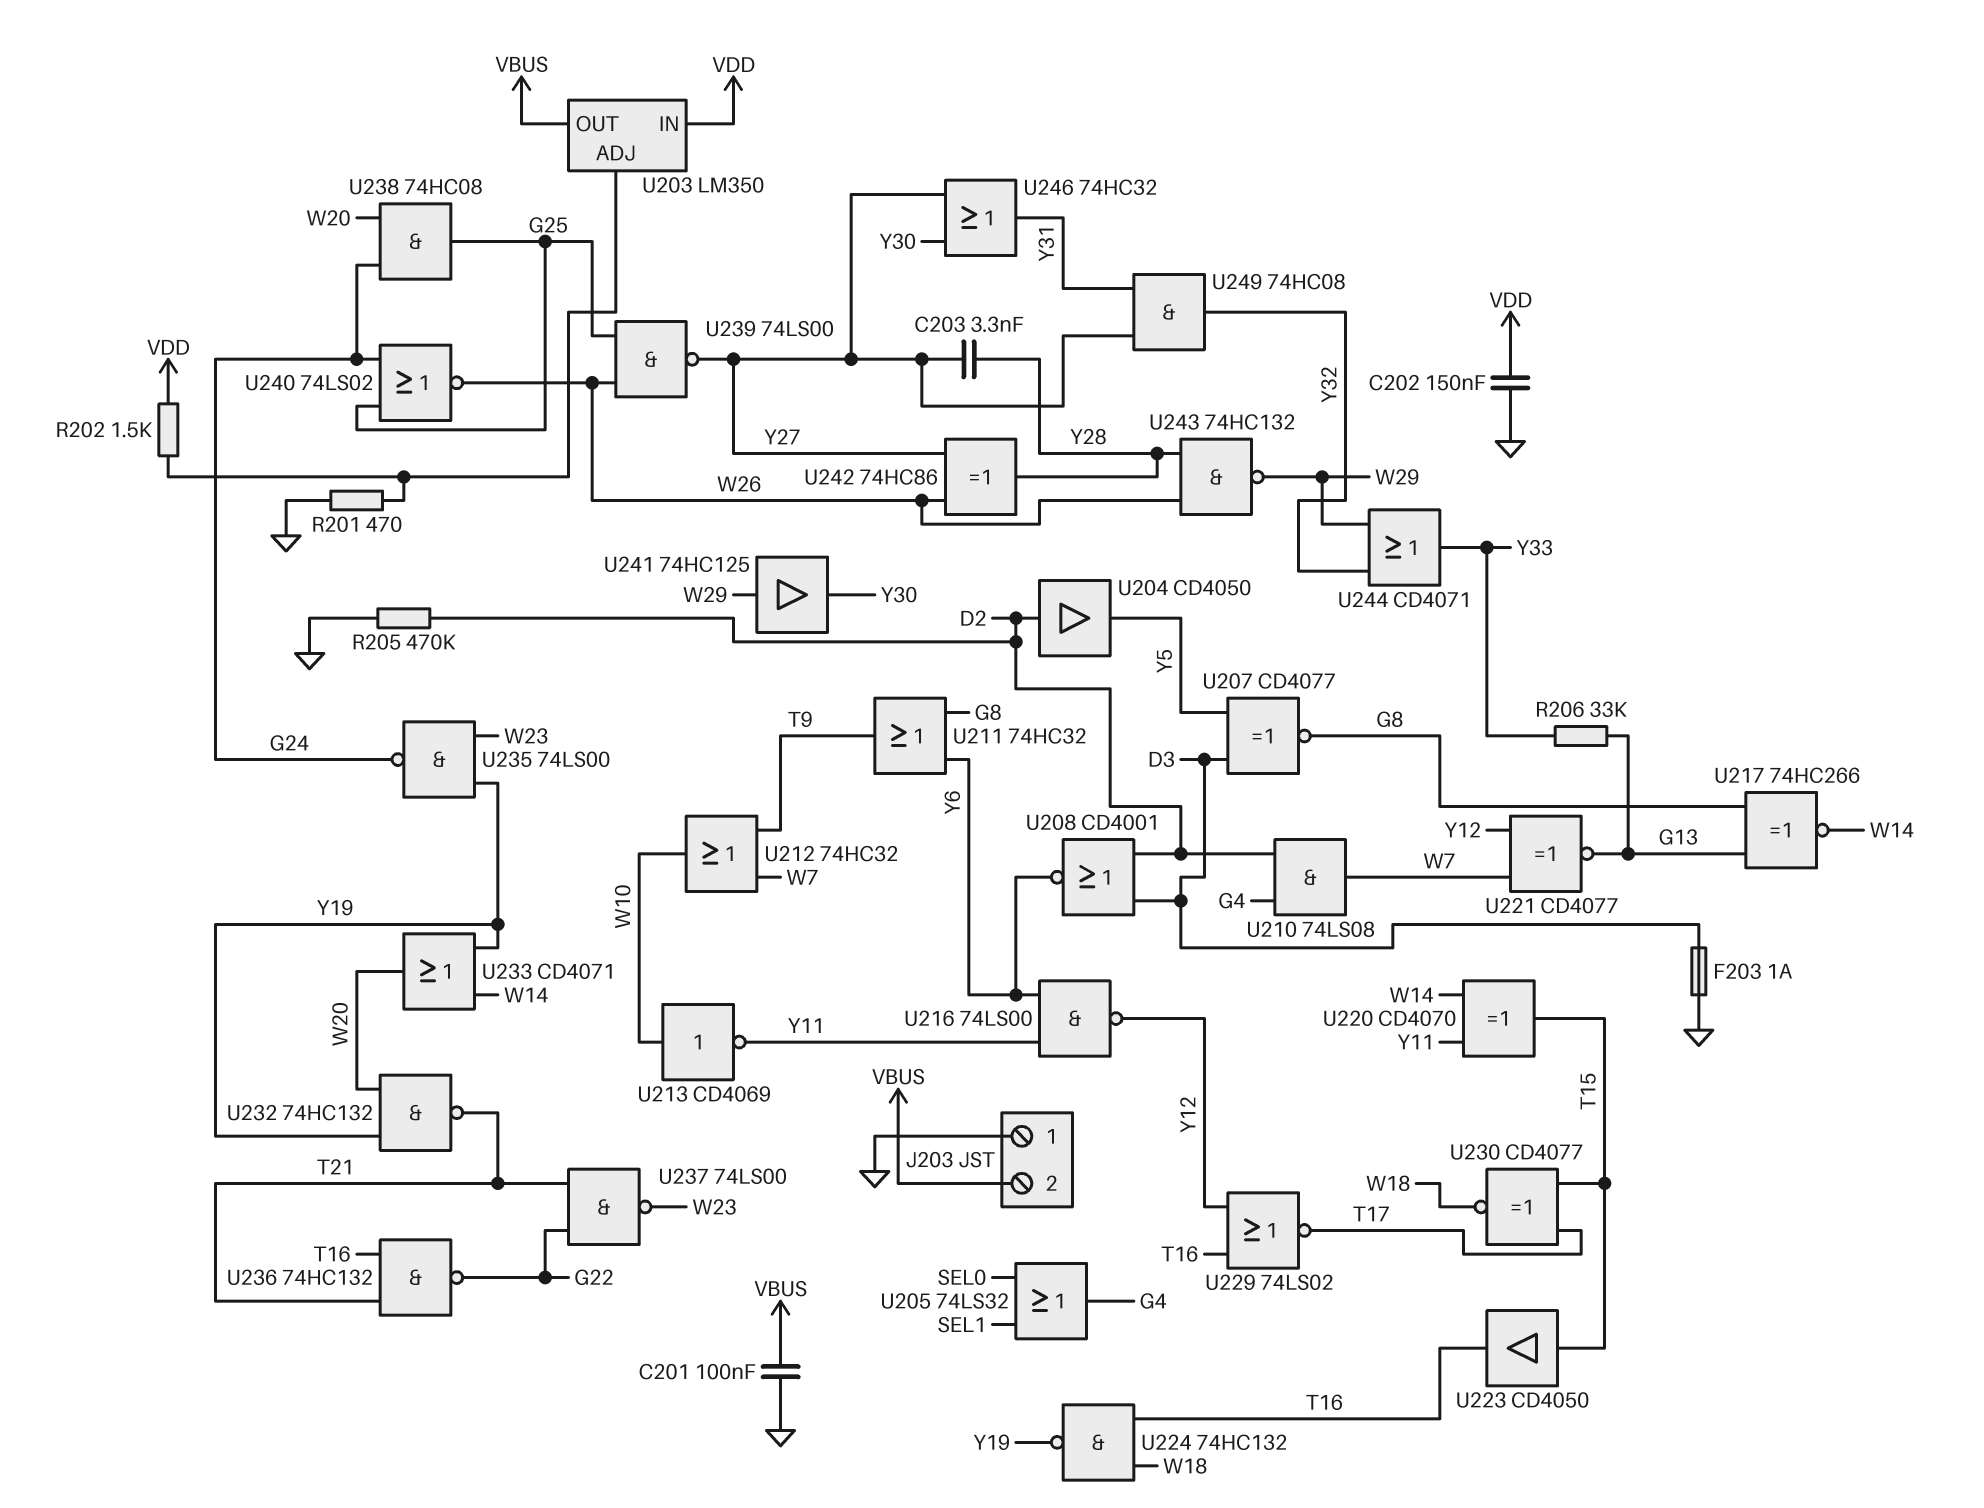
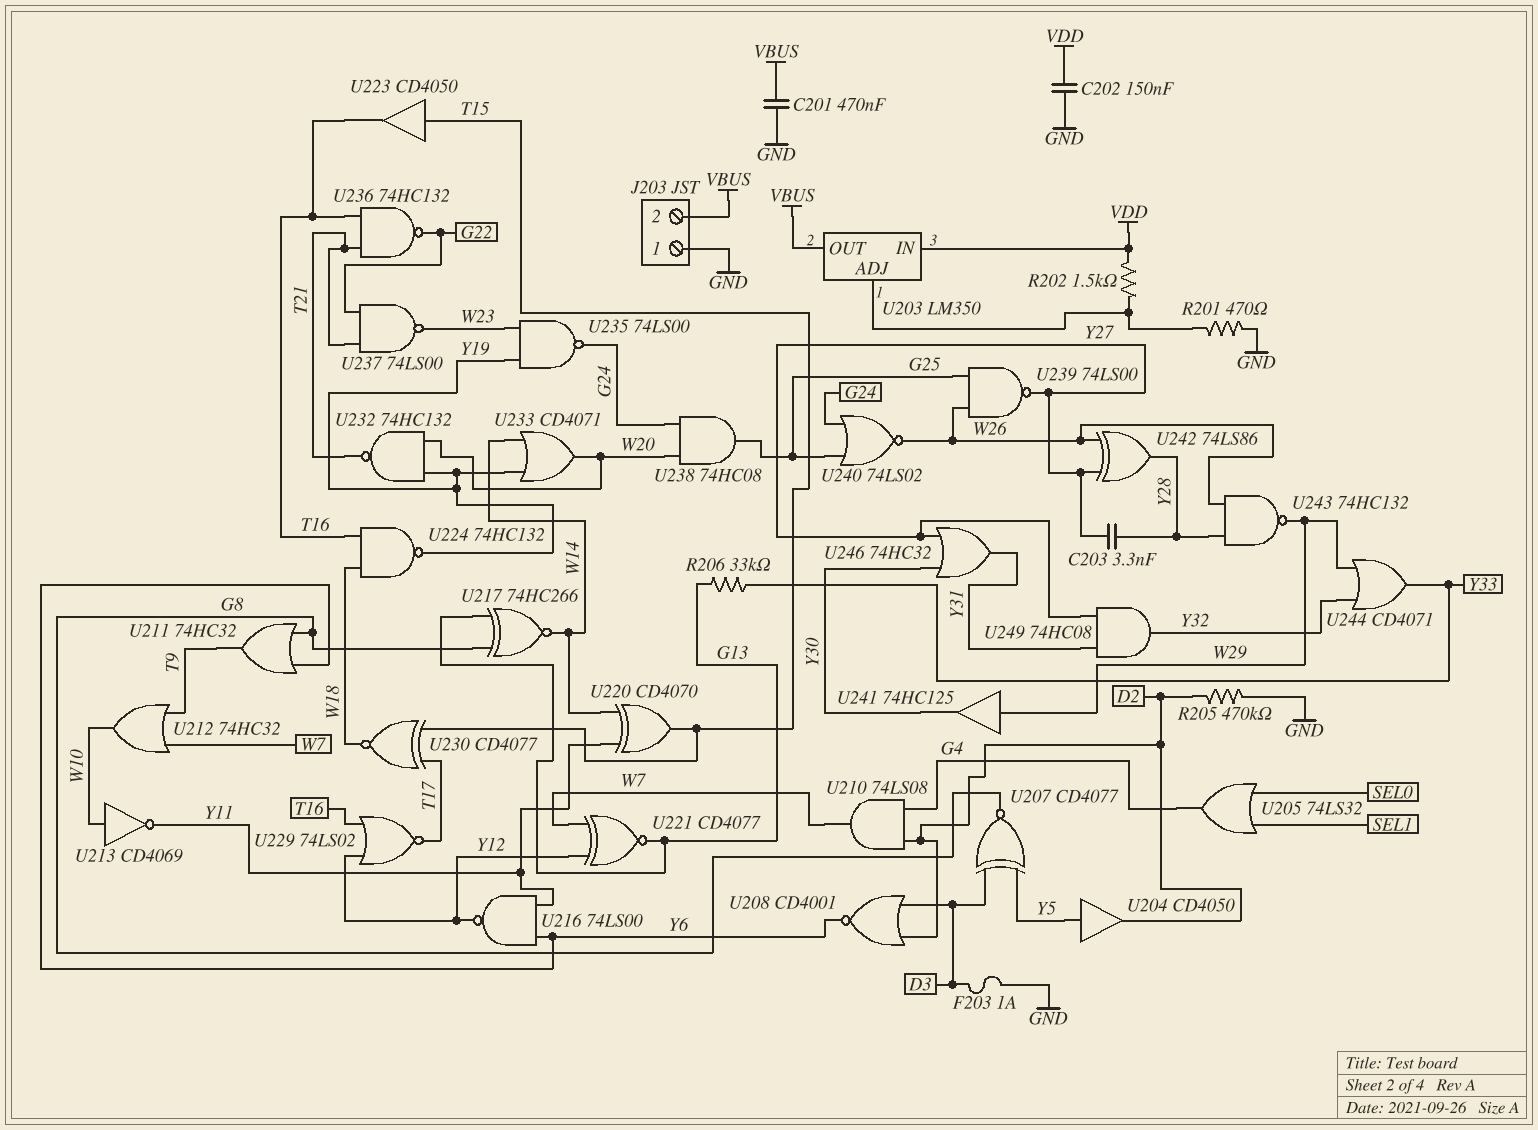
C201: 100nF (GND, VBUS) -> 470nF (GND, VBUS)
U204: buffer CD4050 (in D2, out Y5) -> buffer CD4050 (in Y5, out D2)
U242: XOR 74HC86 (in W26, in Y27, out Y28) -> XOR 74LS86 (in W26, in Y27, out Y28)

